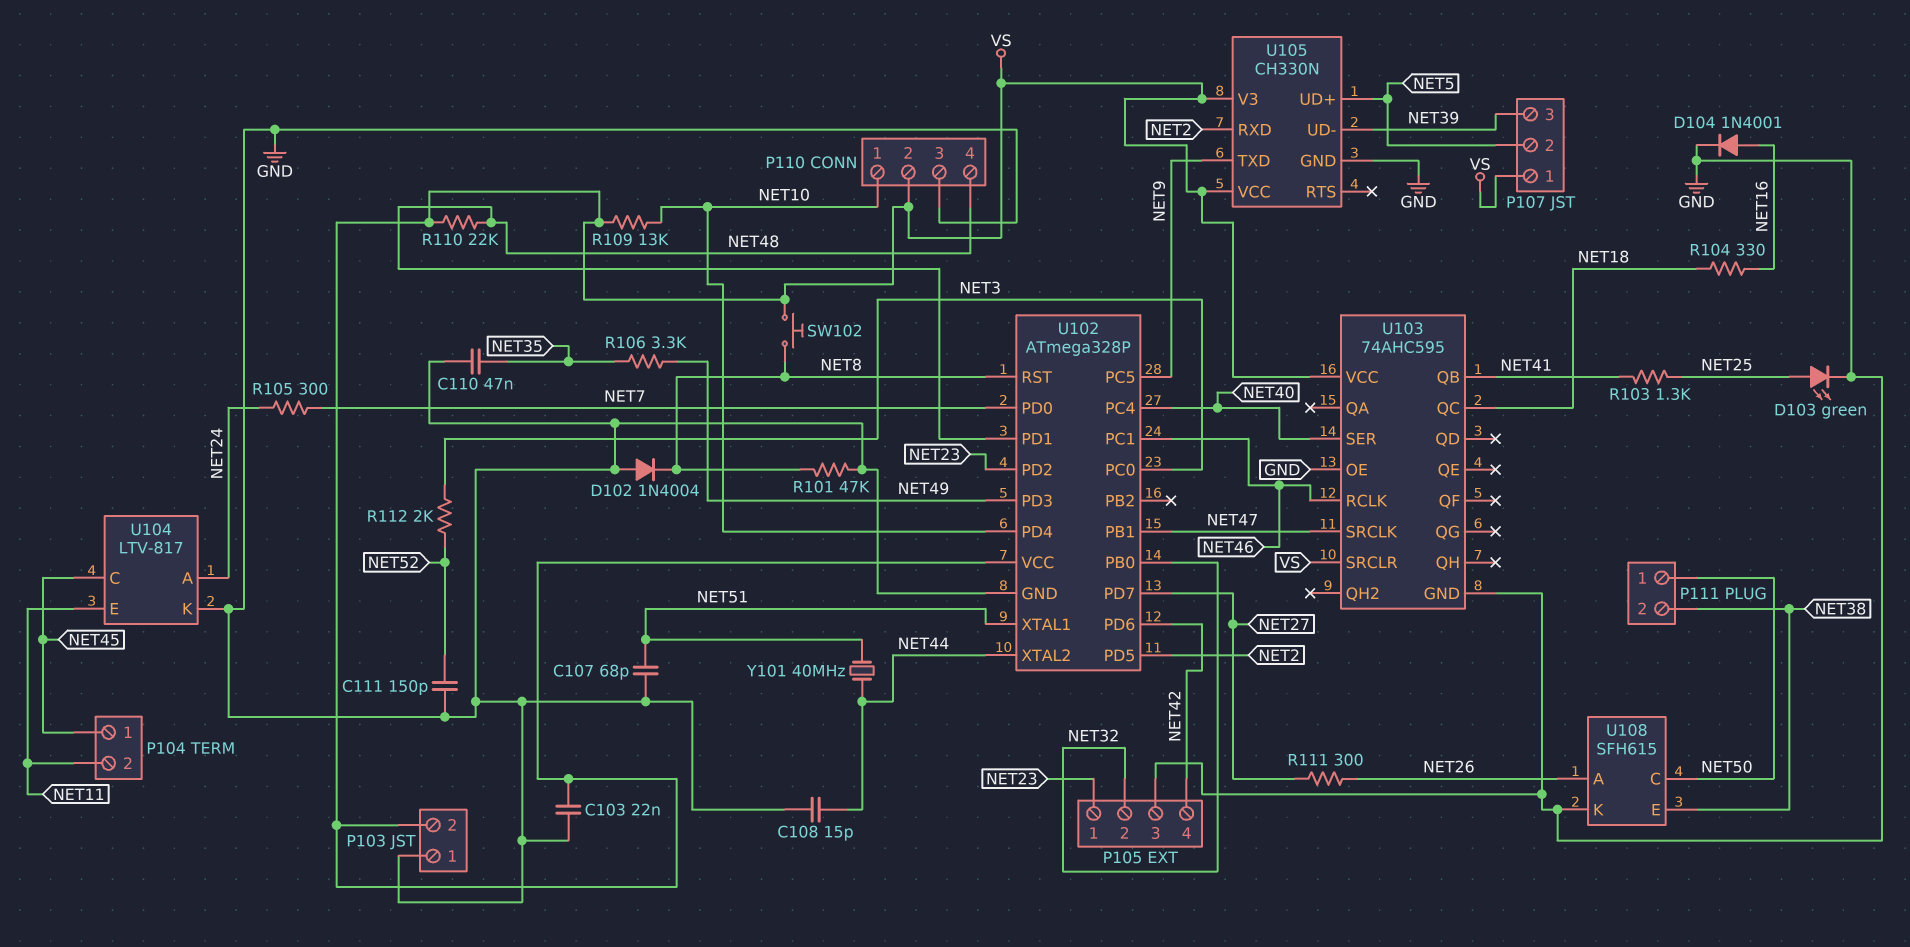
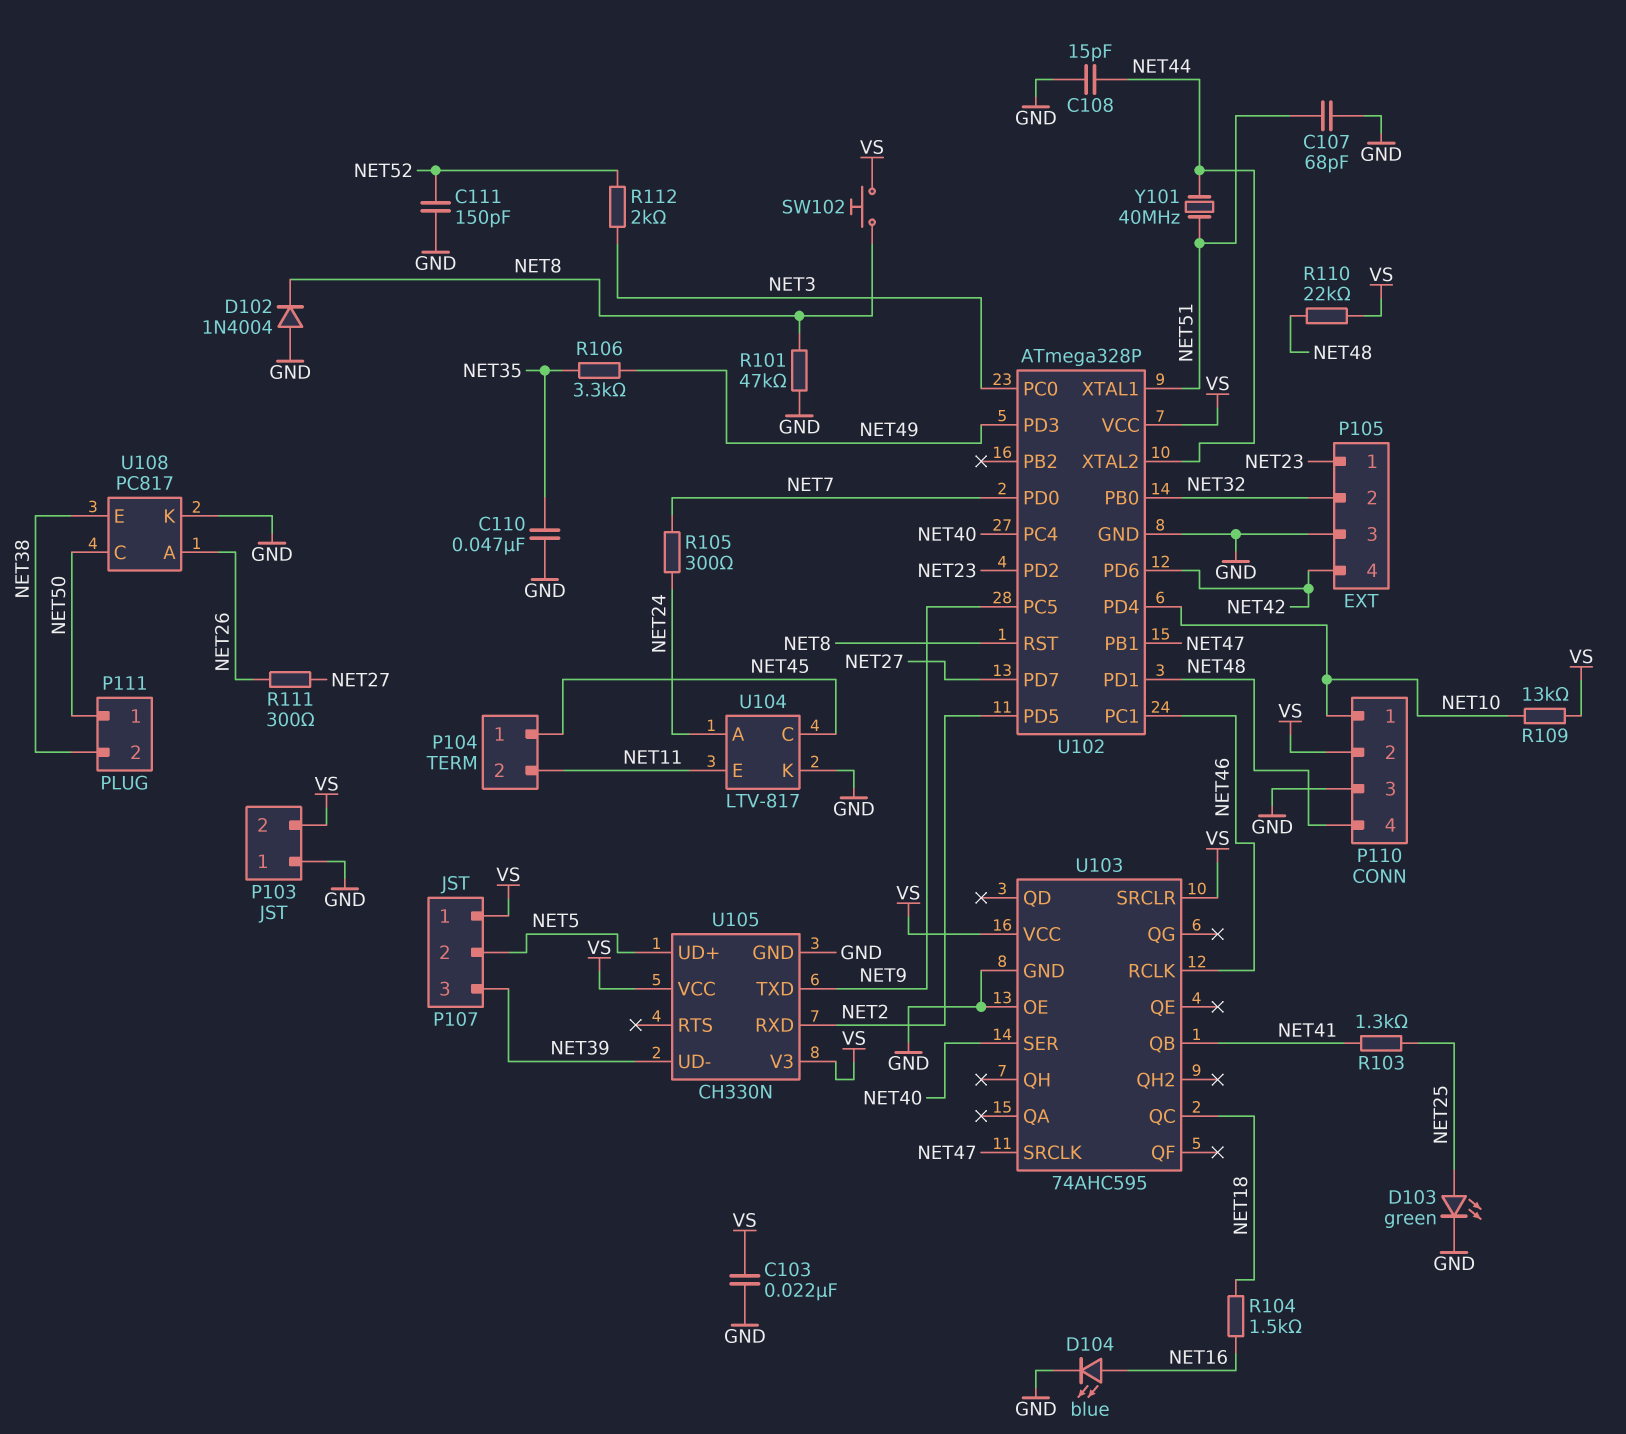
D104: diode 1N4001 (A NET16, K GND) -> LED blue (A NET16, K GND)
R104: 330 (NET16, NET18) -> 1.5k (NET16, NET18)
U108: SFH615 -> PC817

